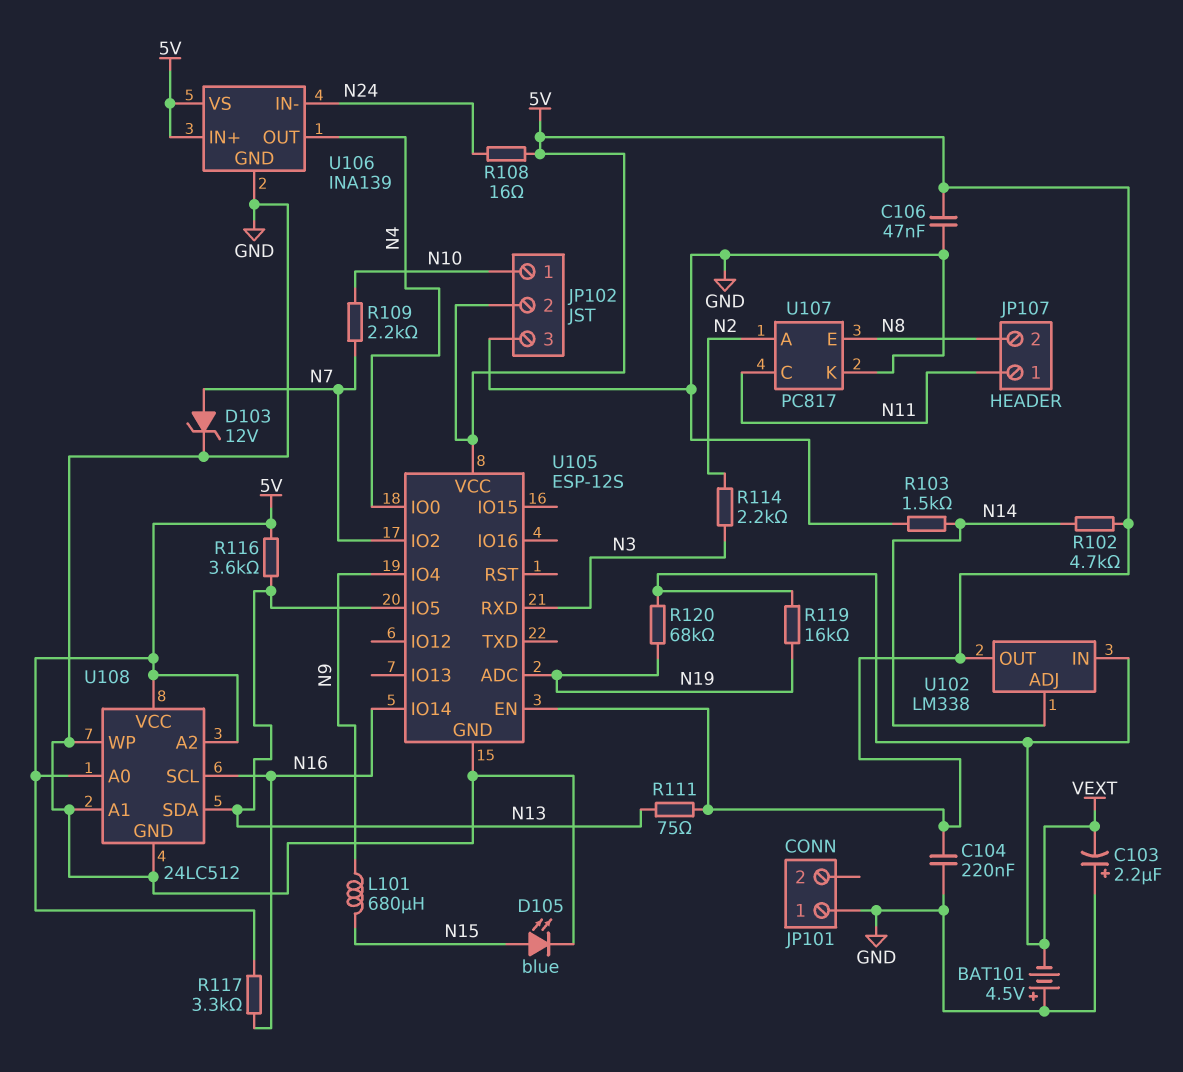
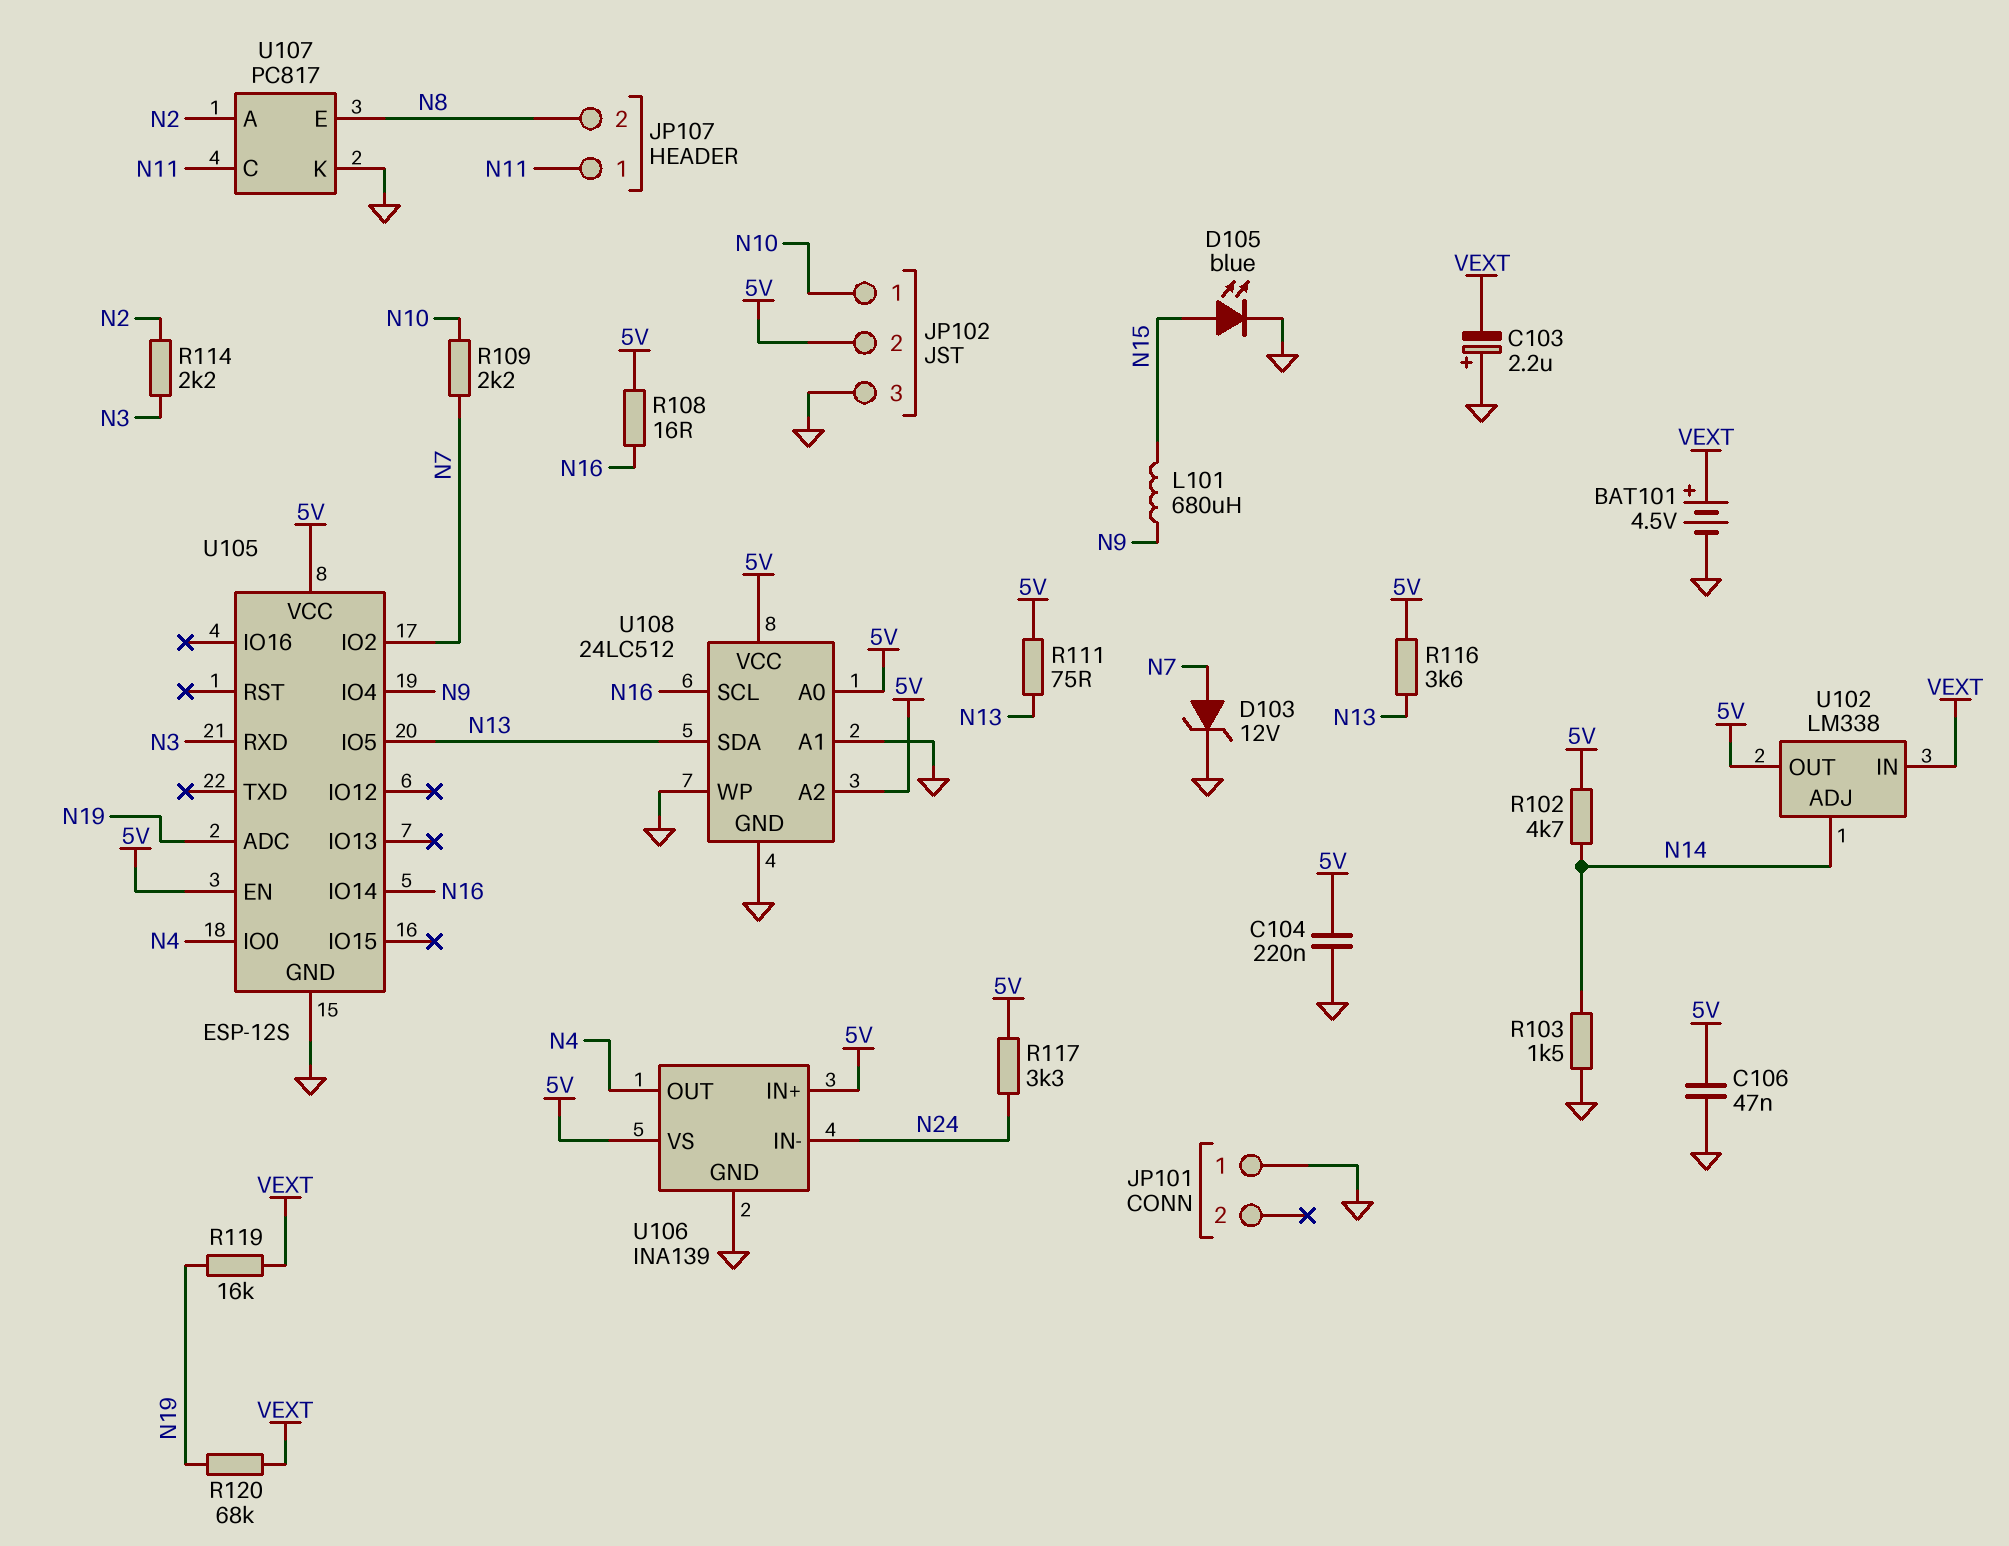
BAT101: 4.5V (plus GND, minus VEXT) -> 4.5V (plus VEXT, minus GND)
R108: 16 (5V, N24) -> 16 (5V, N16)
R117: 3.3k (5V, N16) -> 3.3k (5V, N24)

